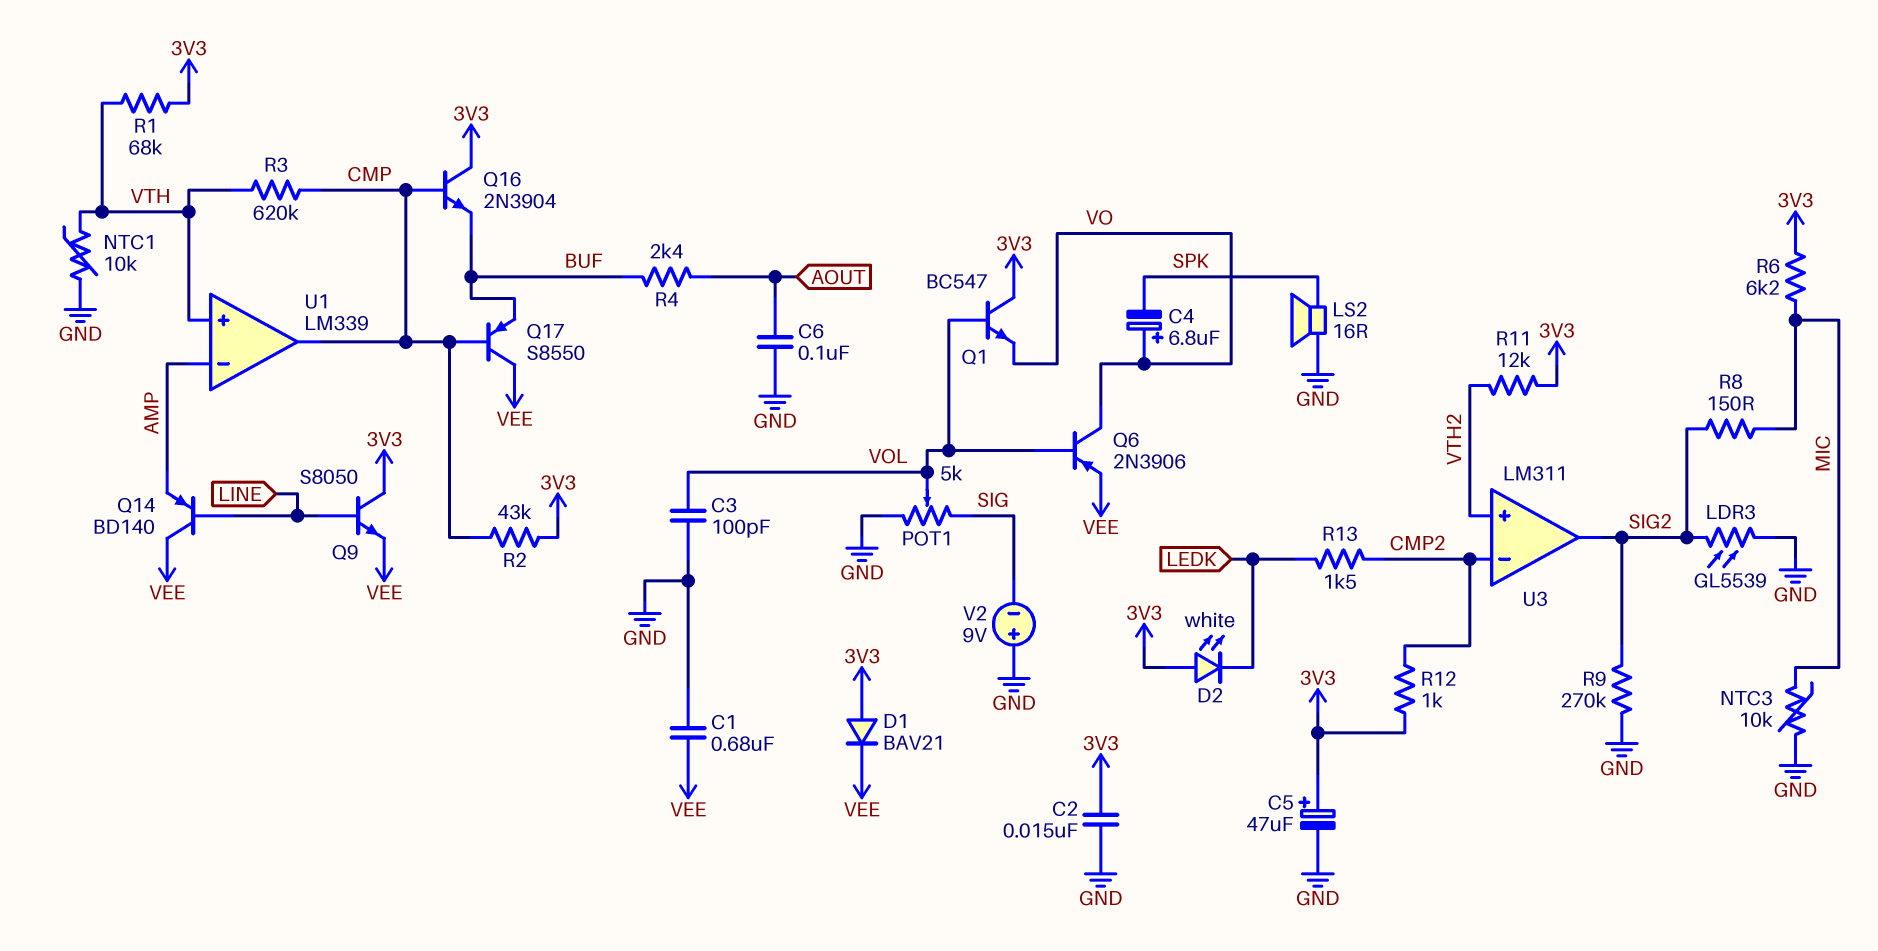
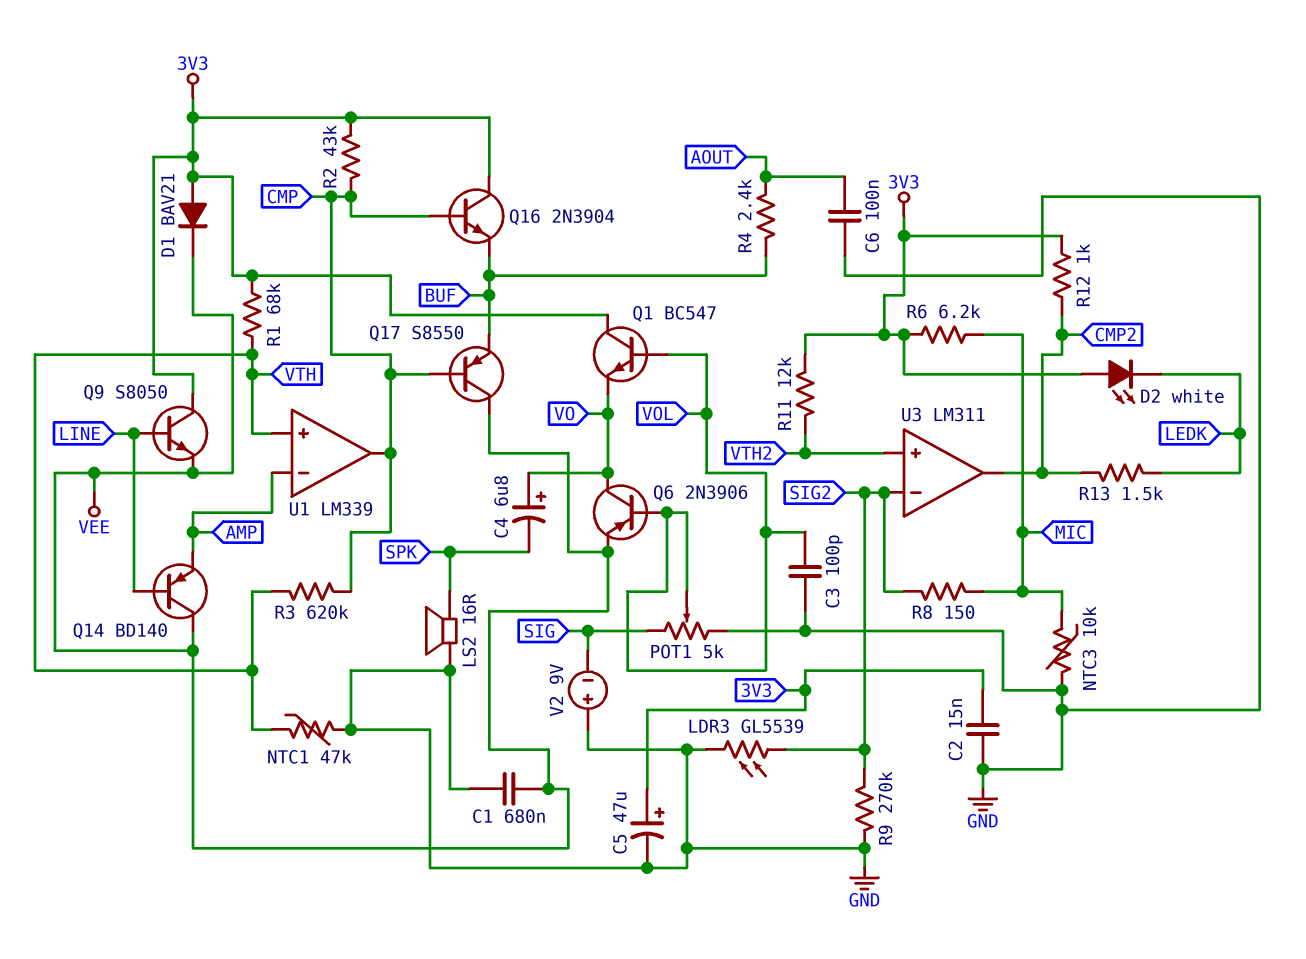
NTC1: 10k (GND, VTH) -> 47k (GND, VTH)
U3 pin in-: CMP2 -> SIG2
U3 pin out: SIG2 -> CMP2

